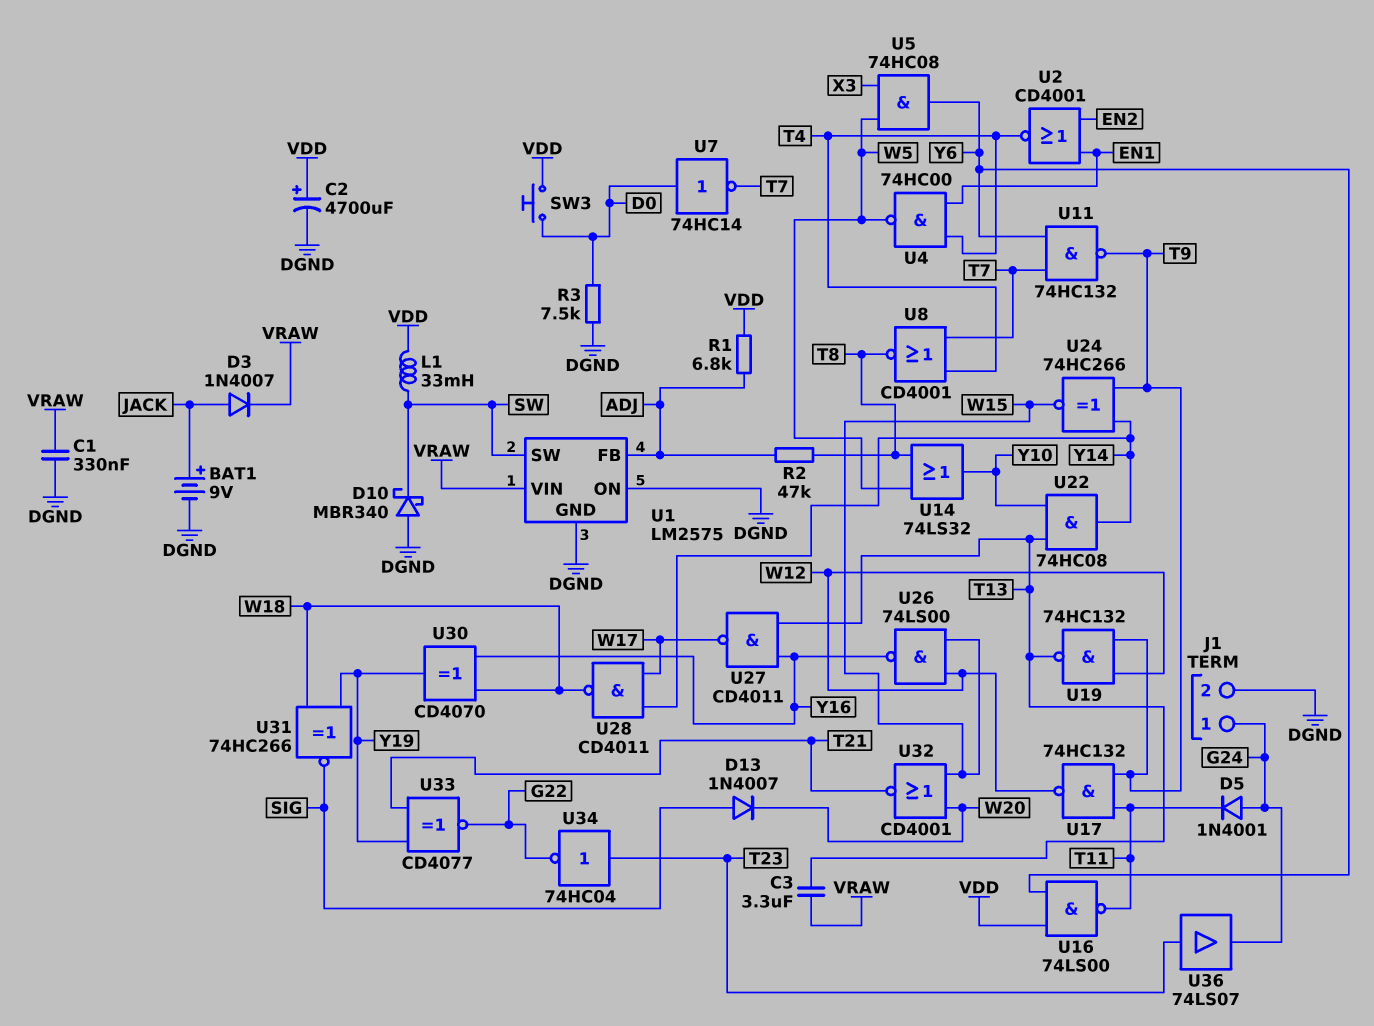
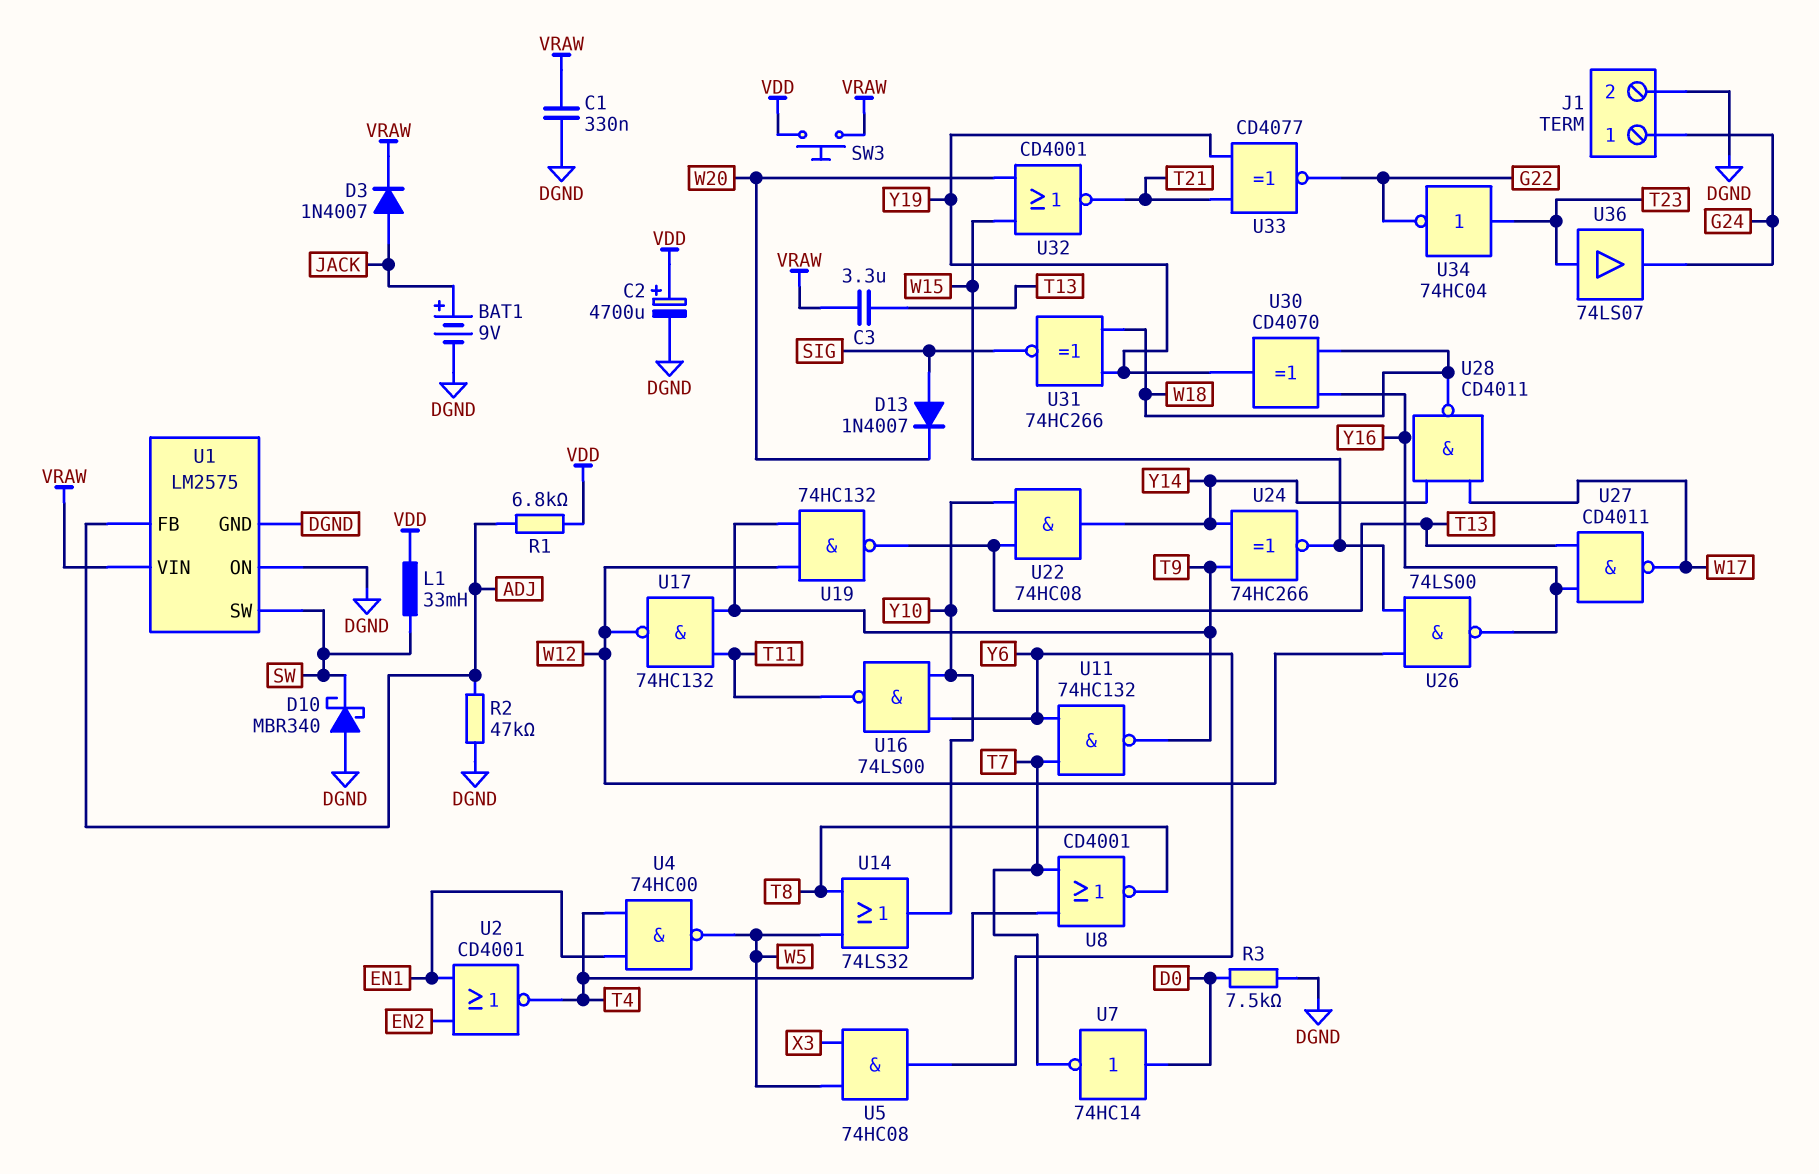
D5: diode 1N4001 (A G24, K T11) -> none
R2: 47k (ADJ, T8) -> 47k (ADJ, DGND)
SW3: button (D0, VDD) -> button (VDD, VRAW)
U16: NAND 74LS00 (in VDD, in Y6, out T11) -> NAND 74LS00 (in Y6, in Y10, out T11)

